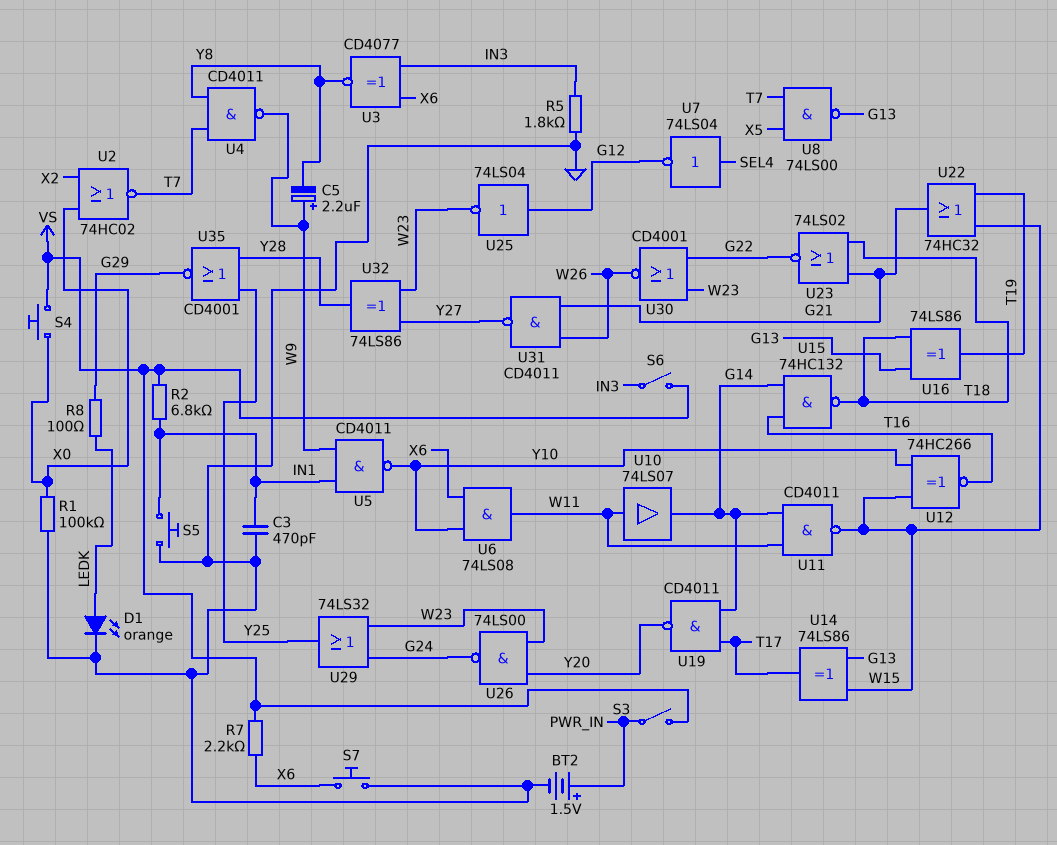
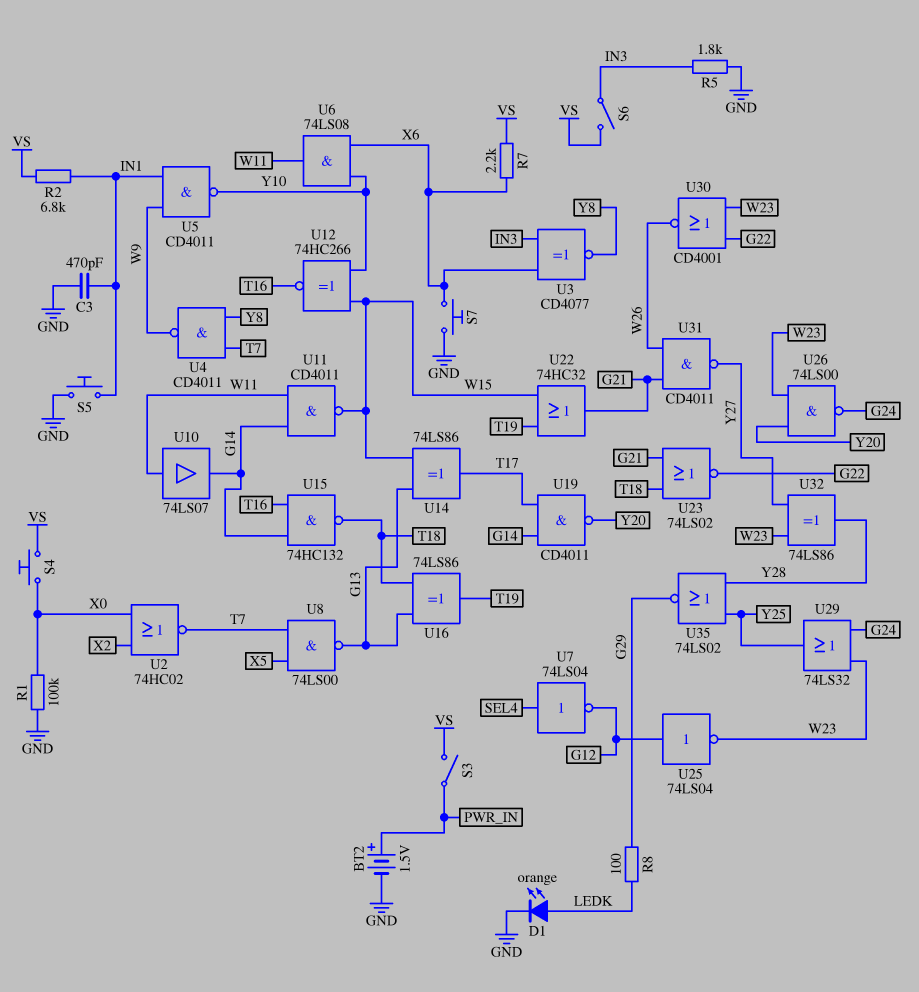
C5: 2.2uF (plus W9, minus Y8) -> none
U35: NOR CD4001 (in Y25, in Y28, out G29) -> NOR 74LS02 (in Y25, in Y28, out G29)

